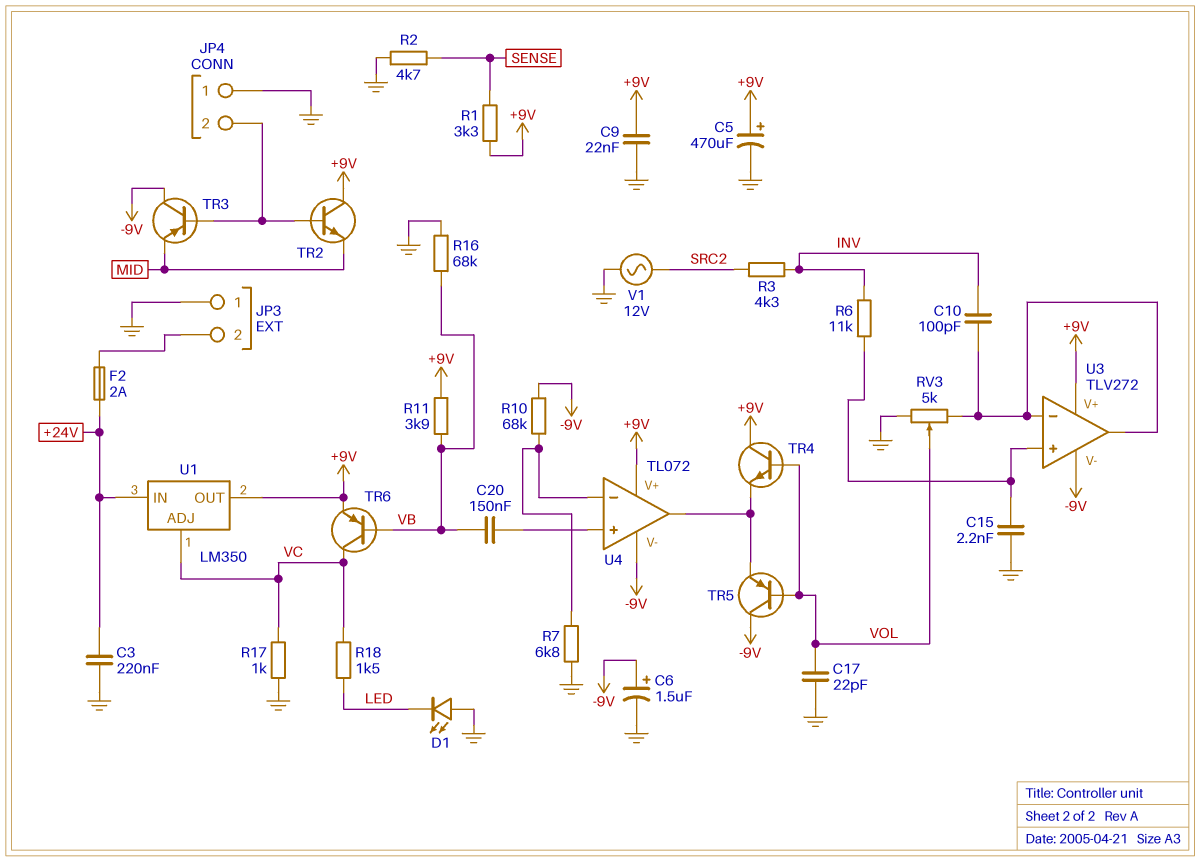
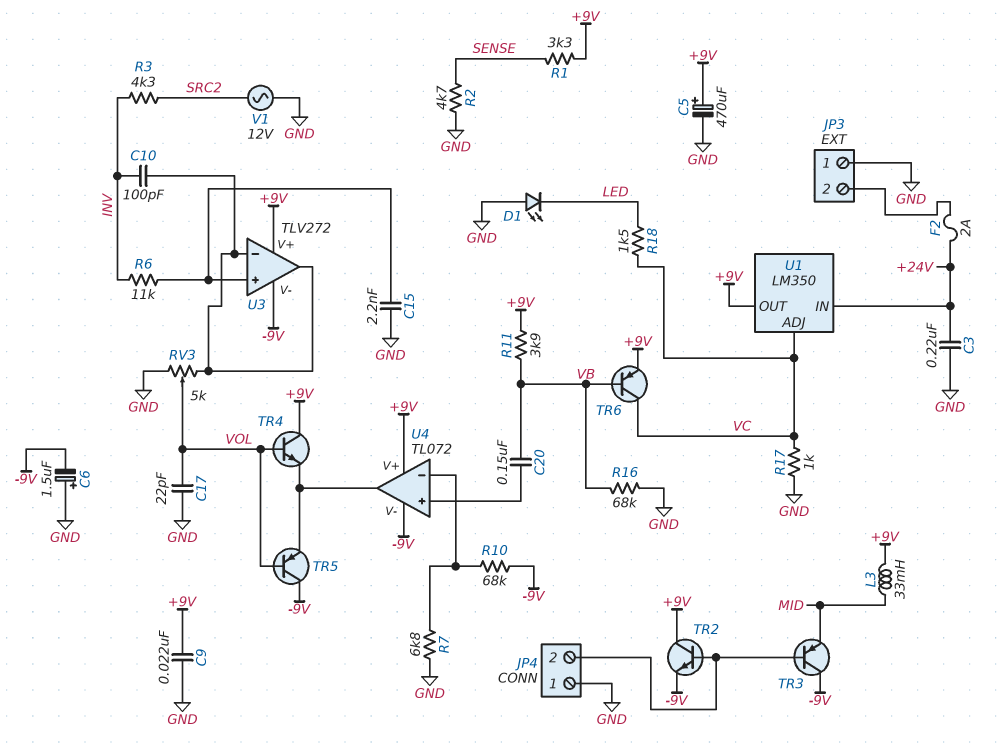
C6: 1.5uF (plus -9V, minus GND) -> 1.5uF (plus GND, minus -9V)
L3: none -> 33mH (+9V, MID)
TR2: NPN (B JP4/2, C +9V, E MID) -> NPN (B JP4/2, C +9V, E -9V)

